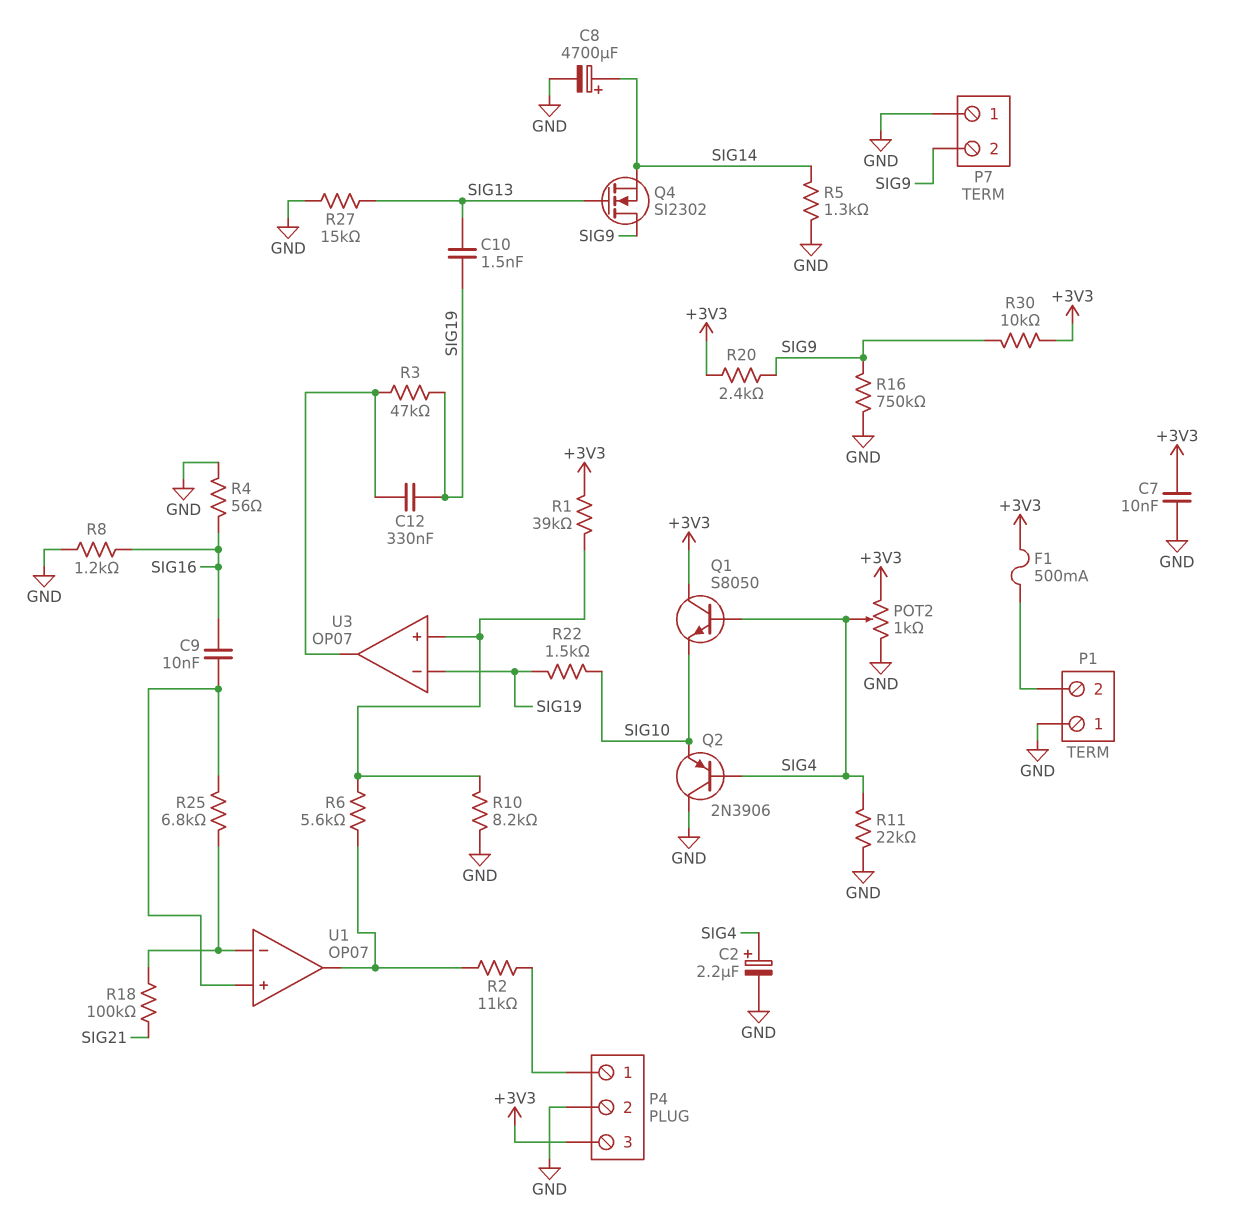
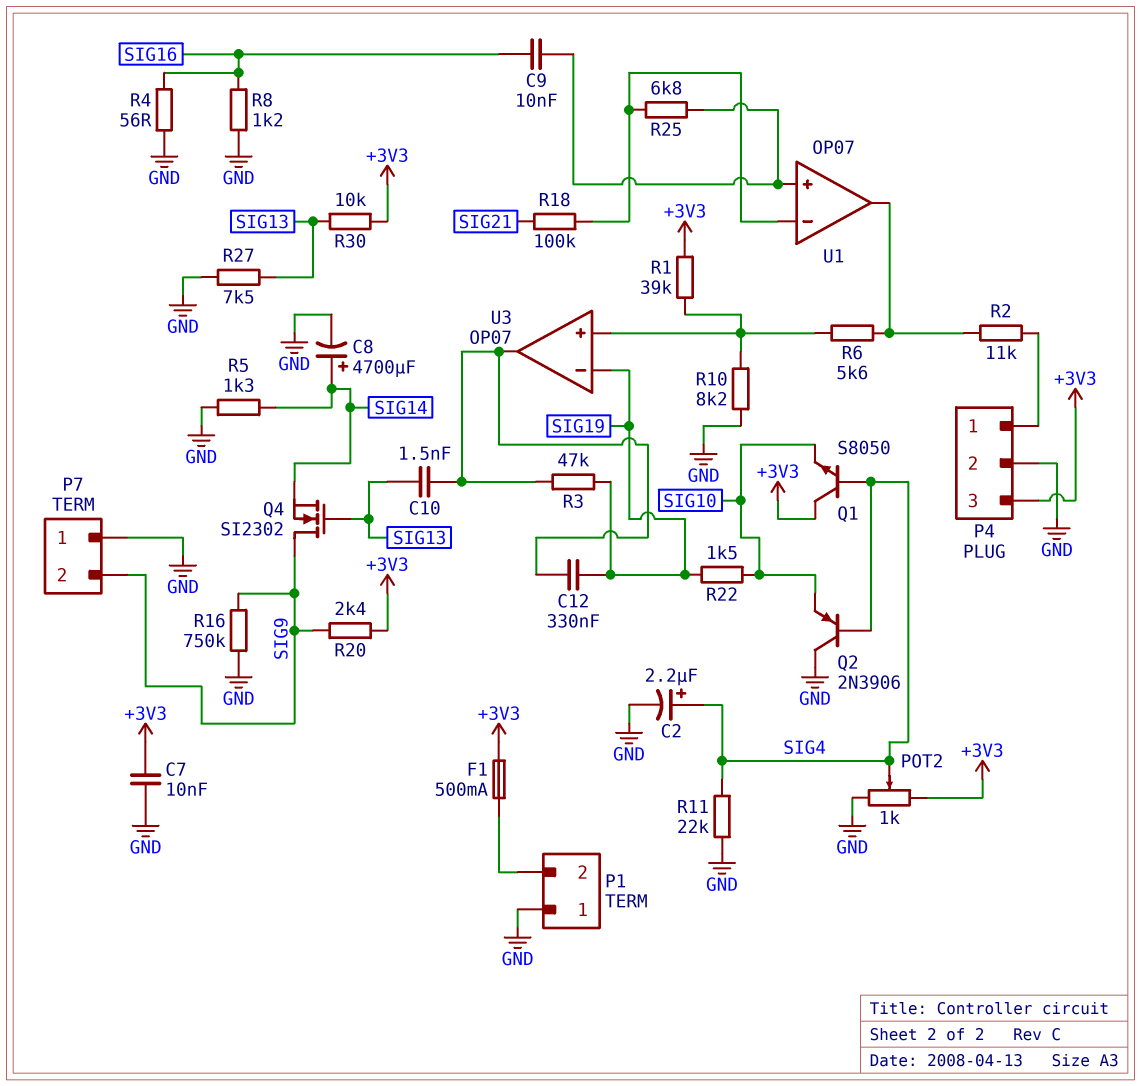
C10: 1.5nF (SIG13, SIG19) -> 1.5nF (SIG13, U3/out)
R27: 15k (GND, SIG13) -> 7.5k (GND, SIG13)
R30: 10k (+3V3, SIG9) -> 10k (+3V3, SIG13)

